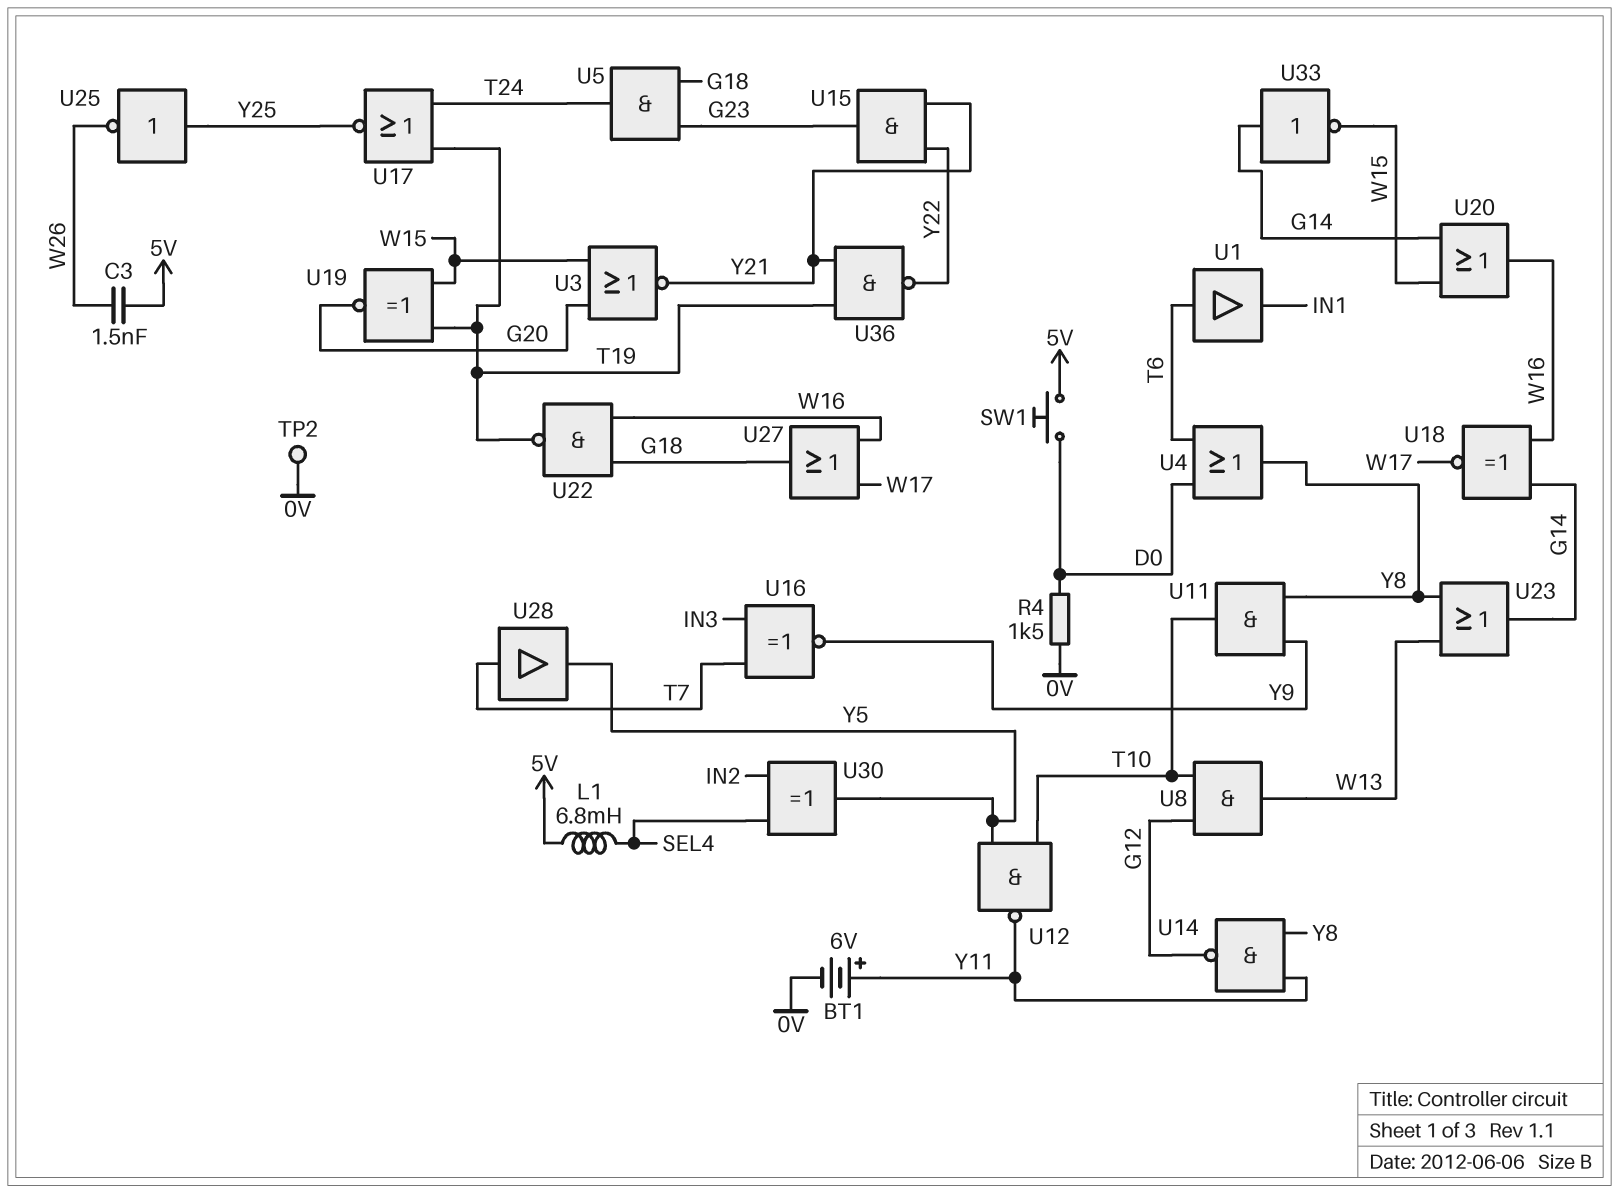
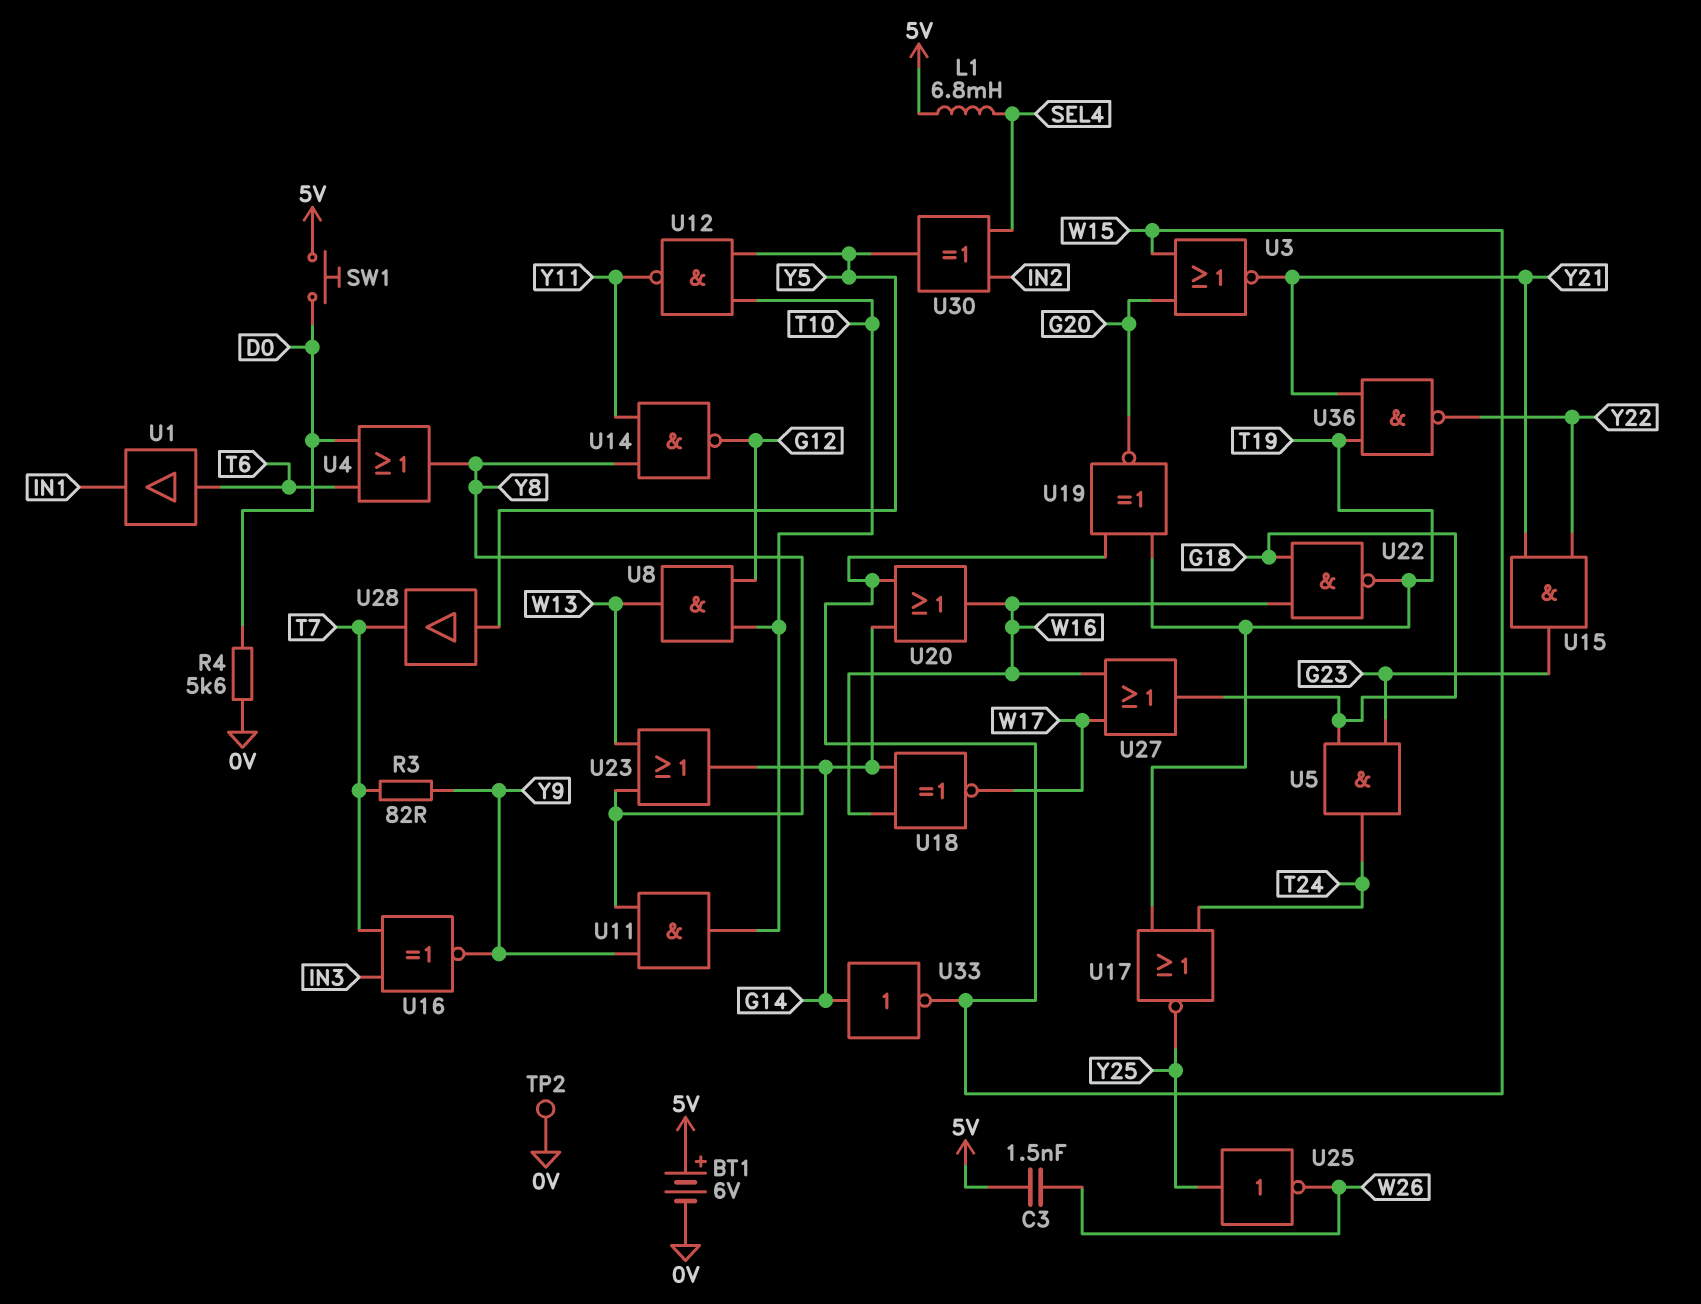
BT1: 6V (plus Y11, minus 0V) -> 6V (plus 5V, minus 0V)
R3: none -> 82 (T7, Y9)
R4: 1.5k (0V, D0) -> 5.6k (0V, D0)
U28: buffer (in T7, out Y5) -> buffer (in Y5, out T7)

